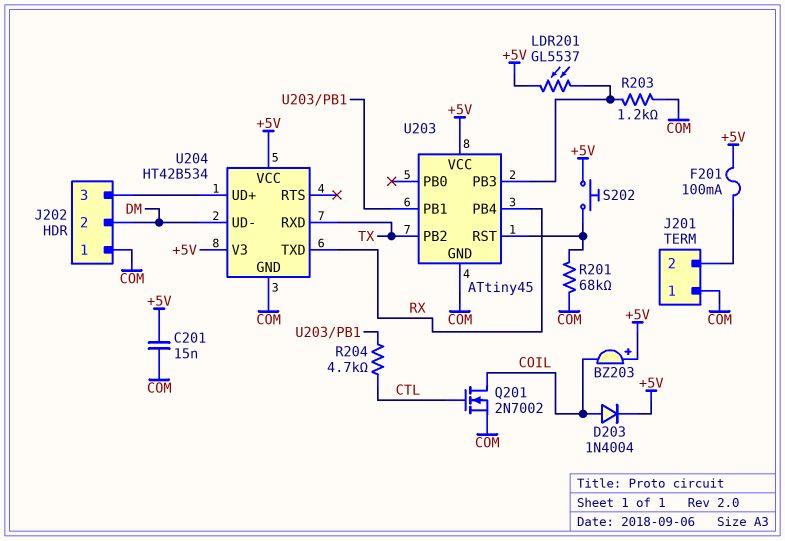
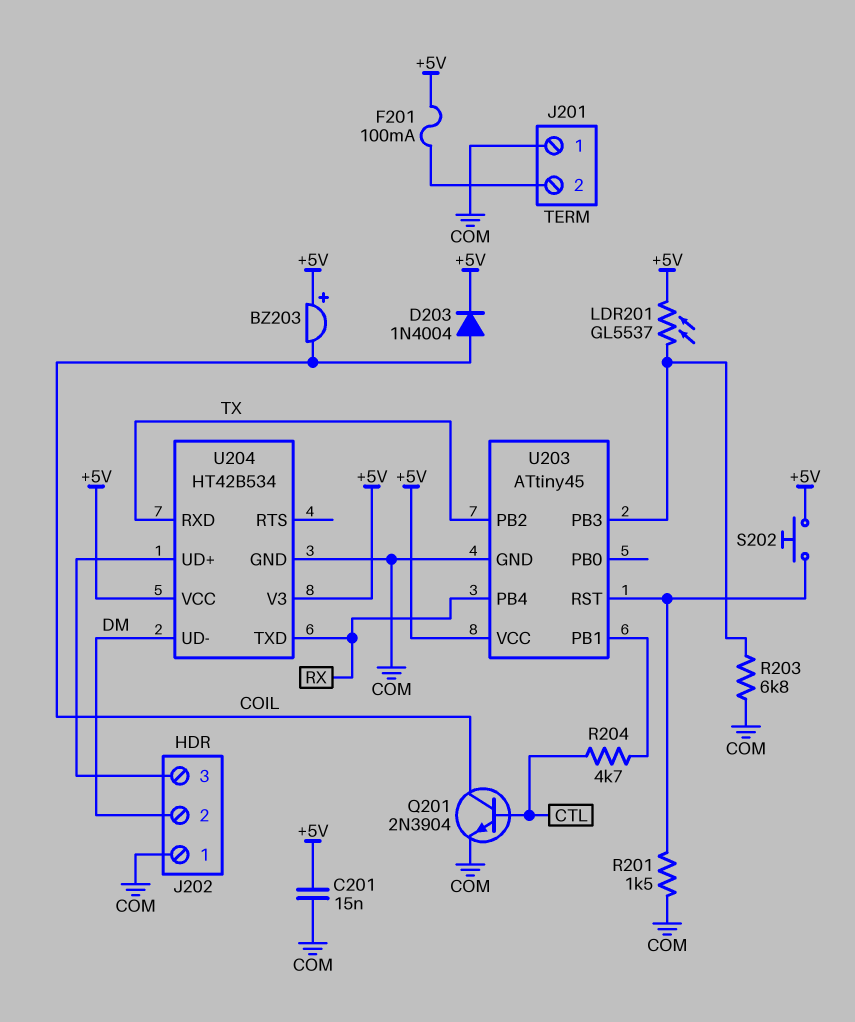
Q201: NMOS 2N7002 (G CTL, D COIL, S COM) -> NPN 2N3904 (B CTL, C COIL, E COM)
R201: 68k (COM, U203/RST) -> 1.5k (COM, U203/RST)
R203: 1.2k (COM, U203/PB3) -> 6.8k (COM, U203/PB3)

